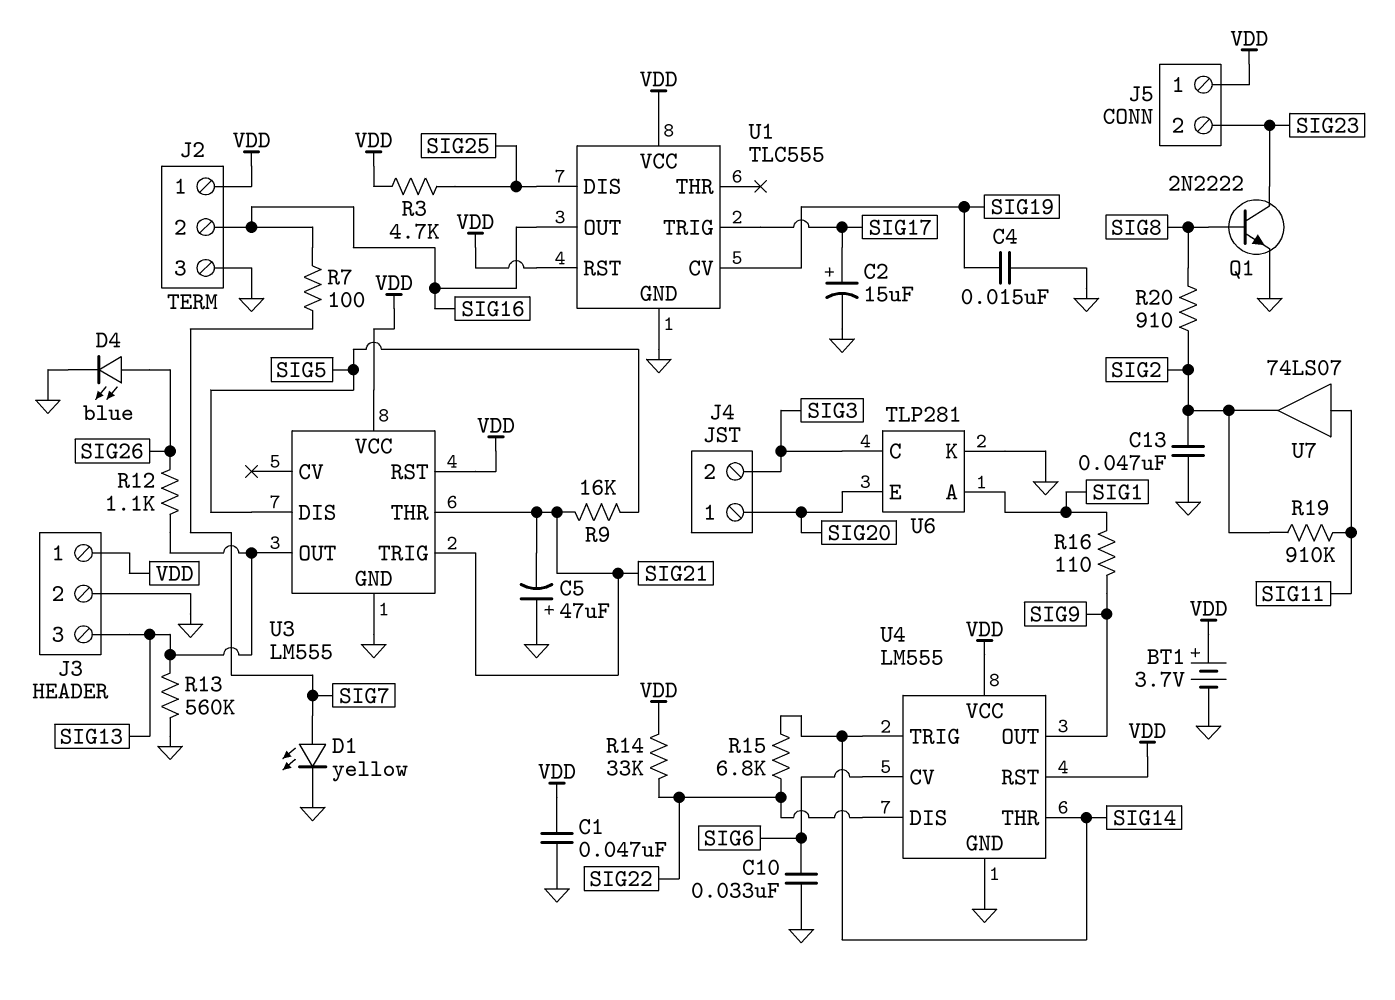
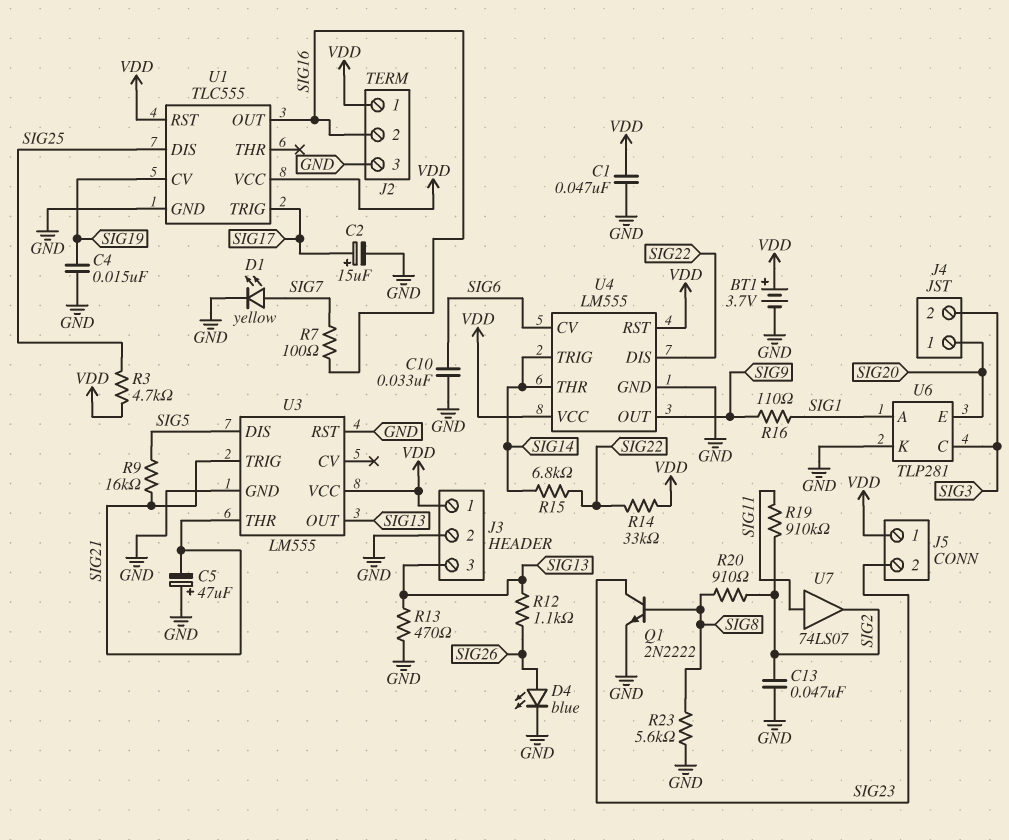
R13: 560k (GND, SIG13) -> 470 (GND, SIG13)
R23: none -> 5.6k (GND, SIG8)
U3 pin RST: VDD -> GND

